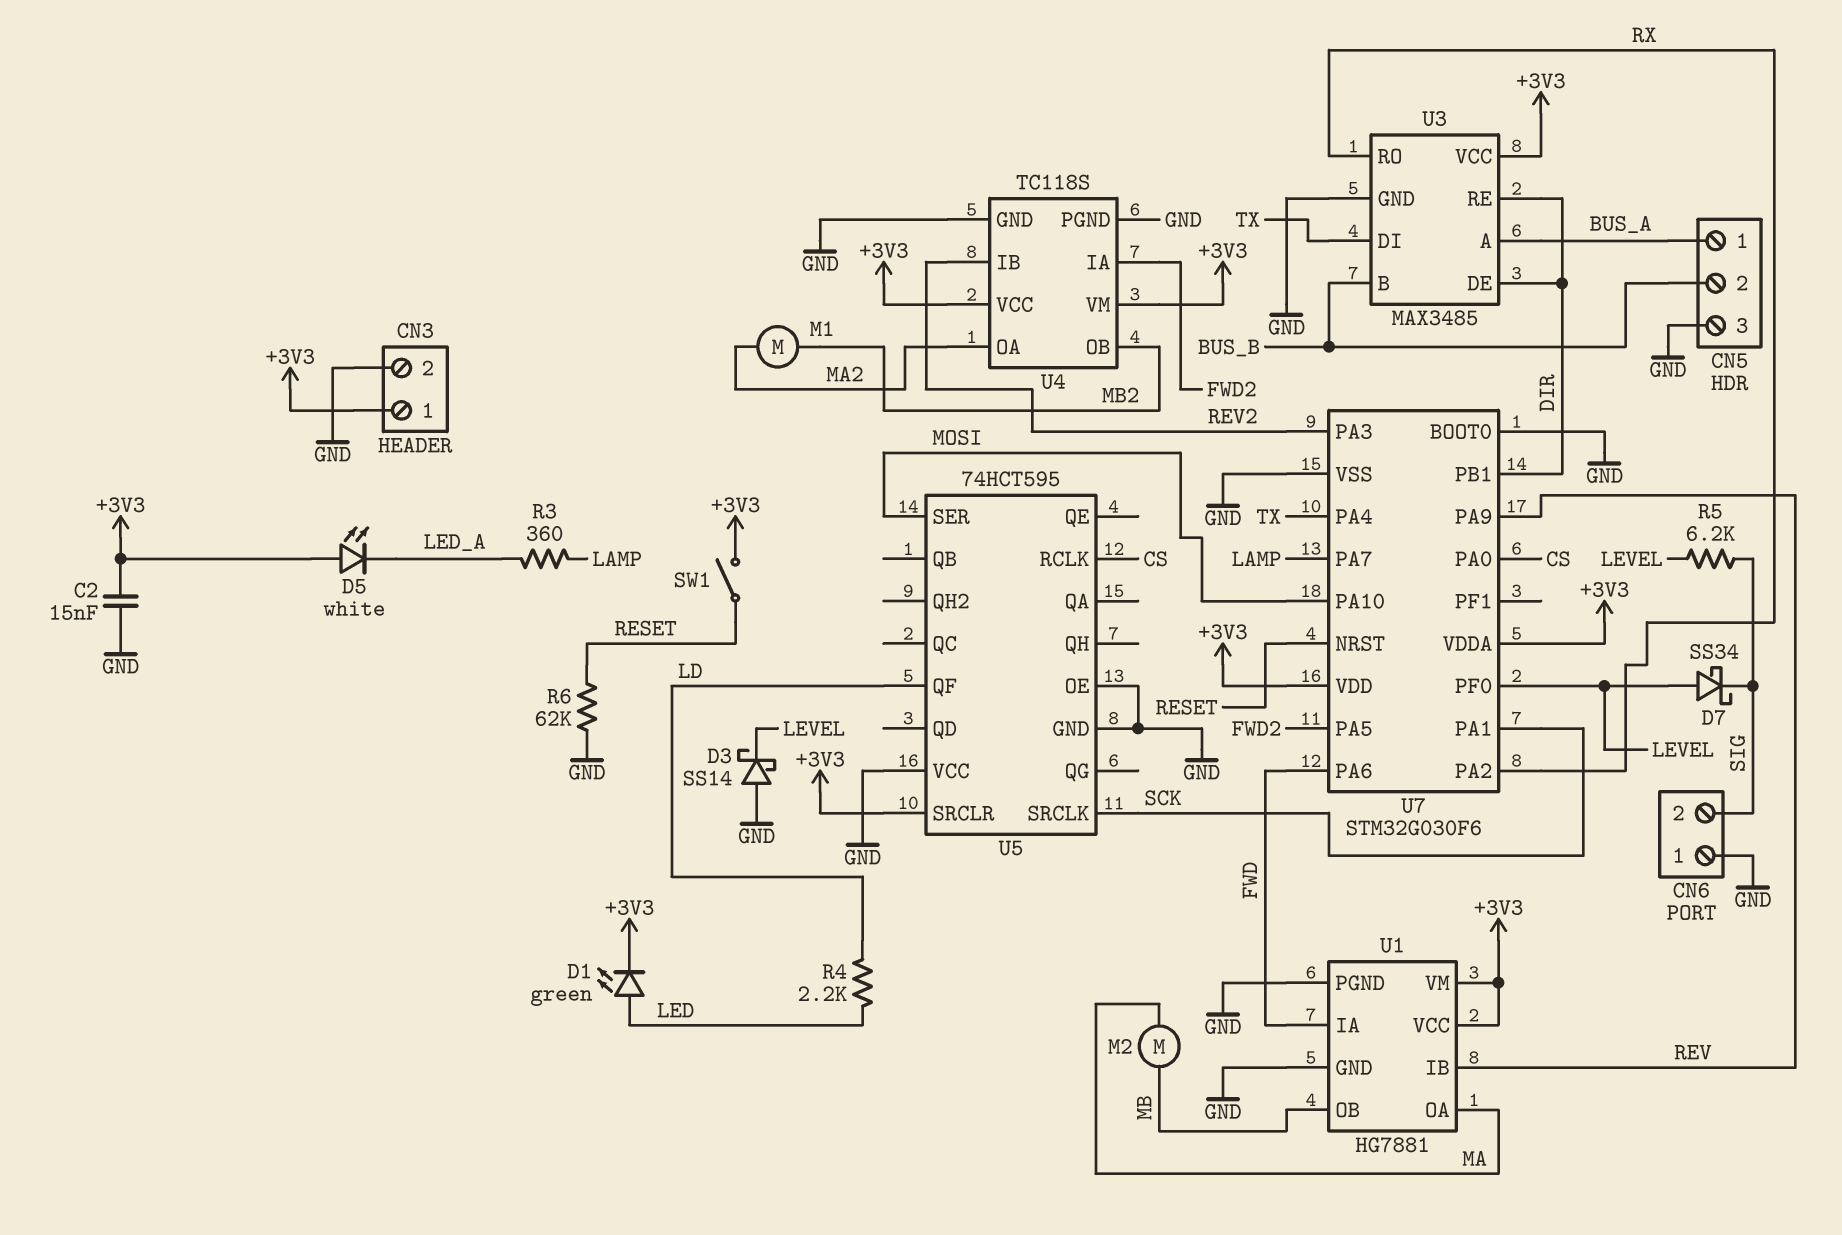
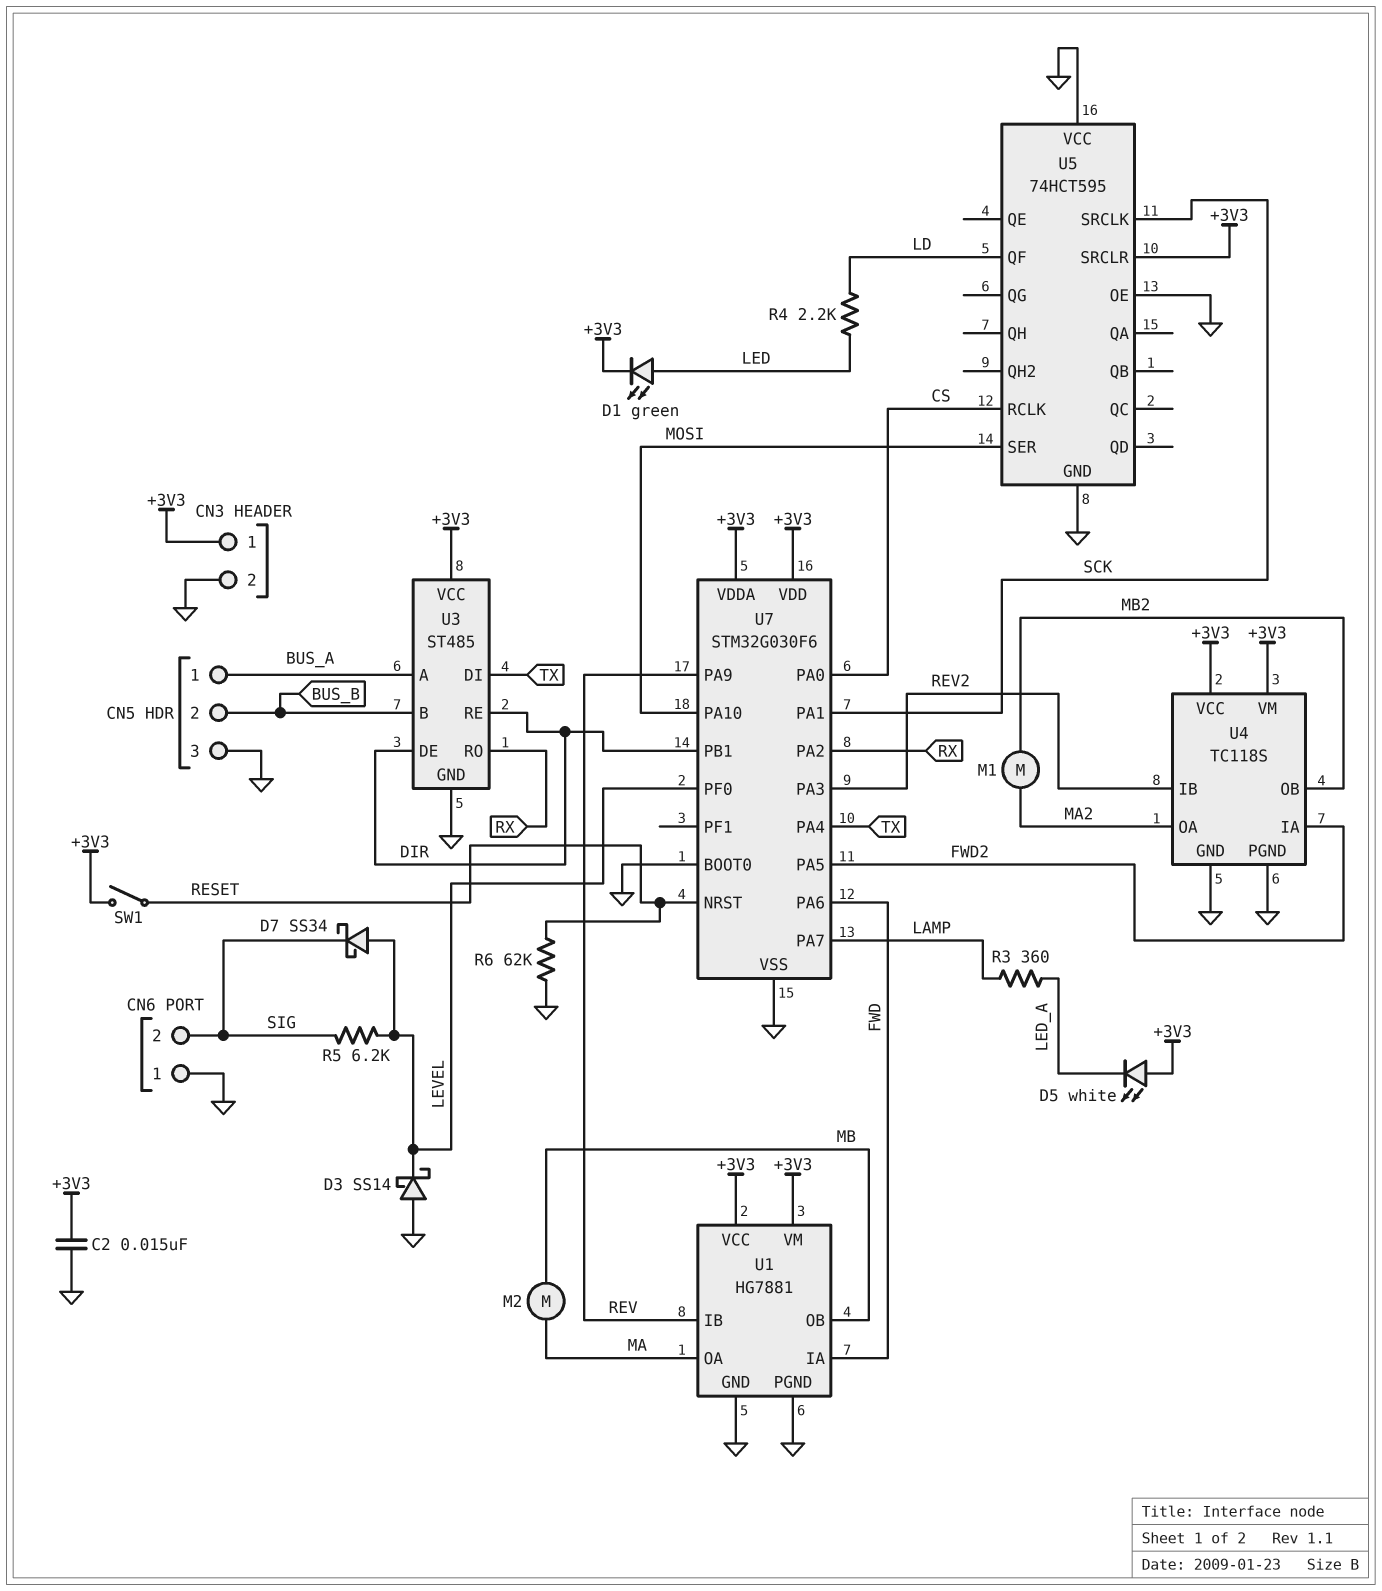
U3: MAX3485 -> ST485

